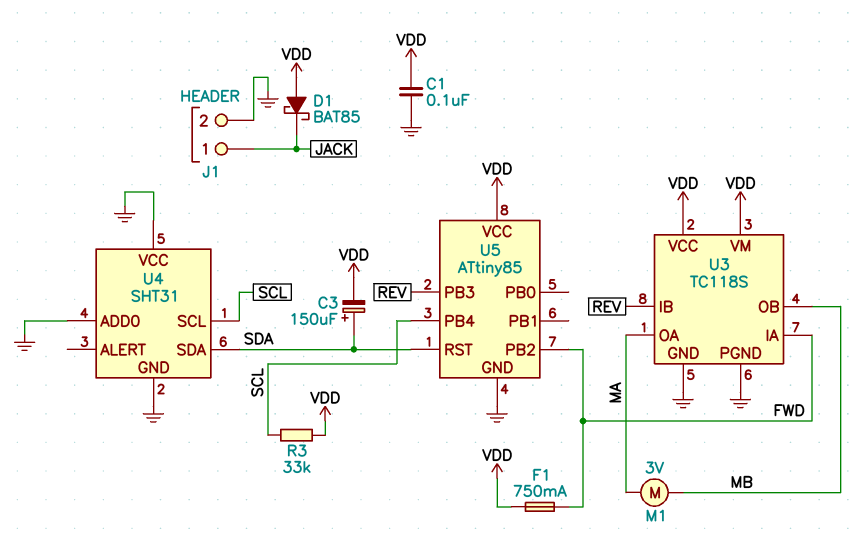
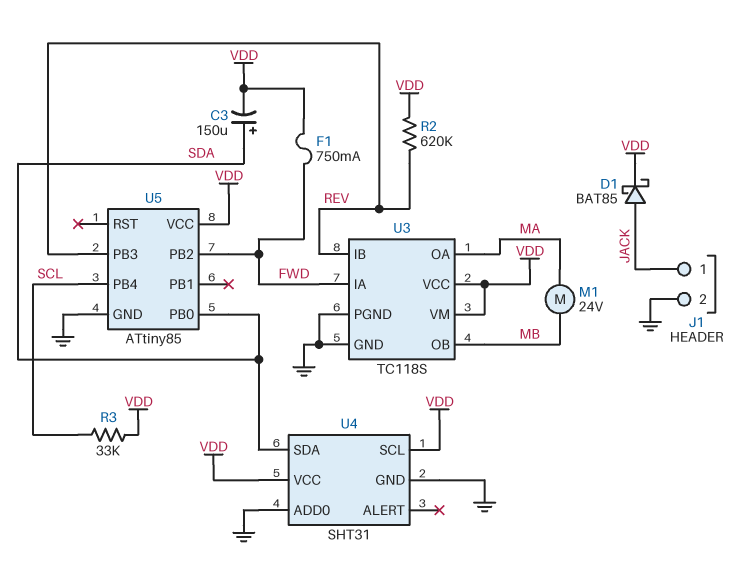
C1: 100nF (GND, VDD) -> none
D1: schottky BAT85 (A VDD, K JACK) -> schottky BAT85 (A JACK, K VDD)
M1: motor 3V (MA, MB) -> motor 24V (MA, MB)
R2: none -> 620k (REV, VDD)
U4 pin SCL: SCL -> VDD
U4 pin VCC: GND -> VDD
U5 pin PB0: none -> SDA
U5 pin RST: SDA -> none

